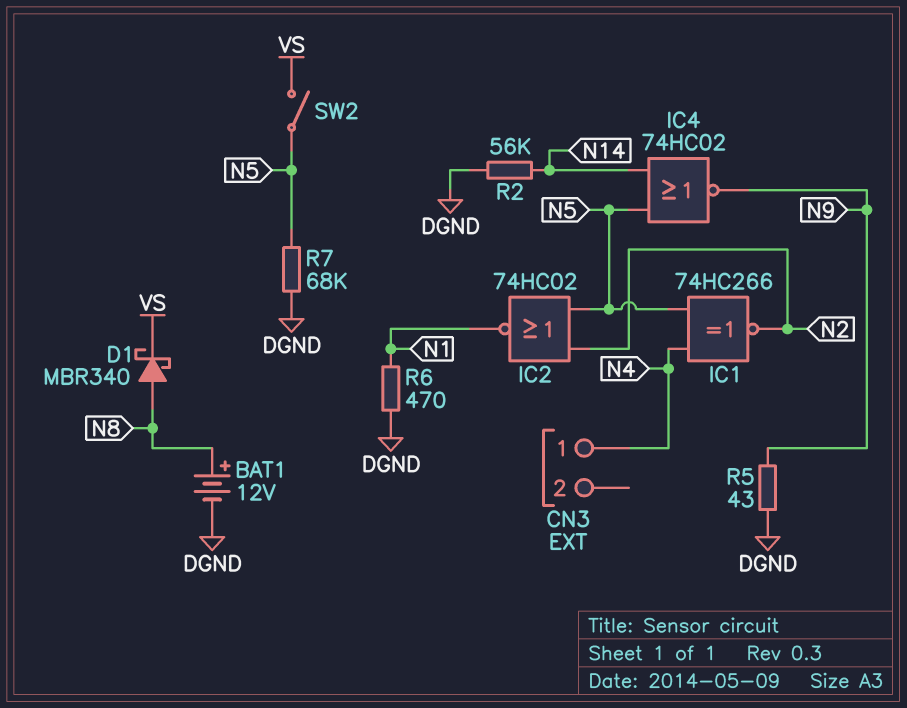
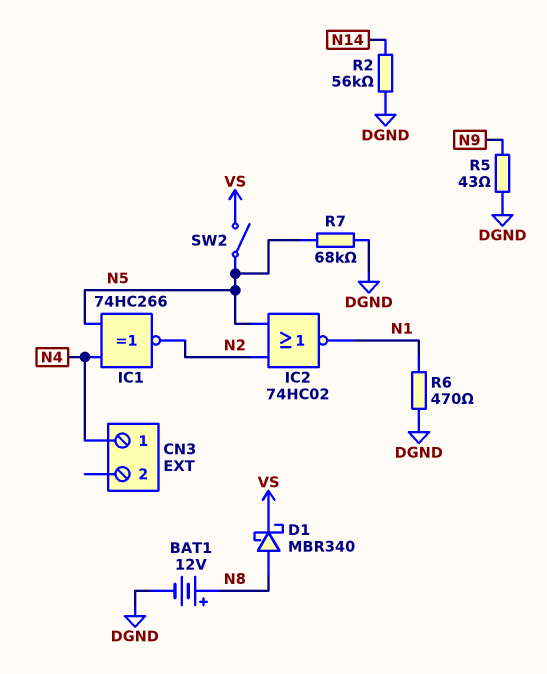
IC4: NOR 74HC02 (in N5, in N14, out N9) -> none

